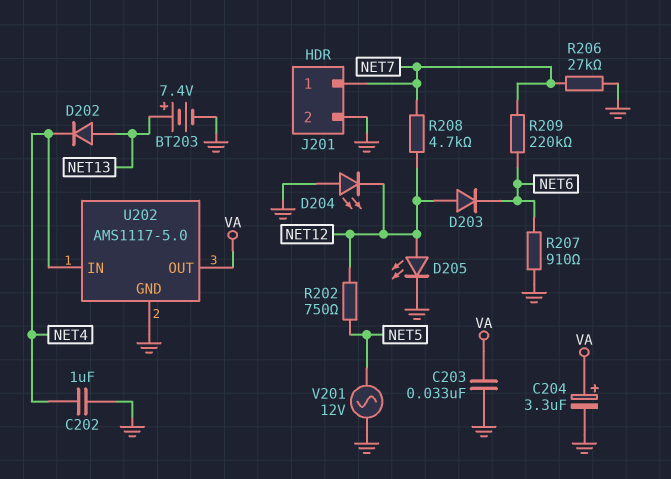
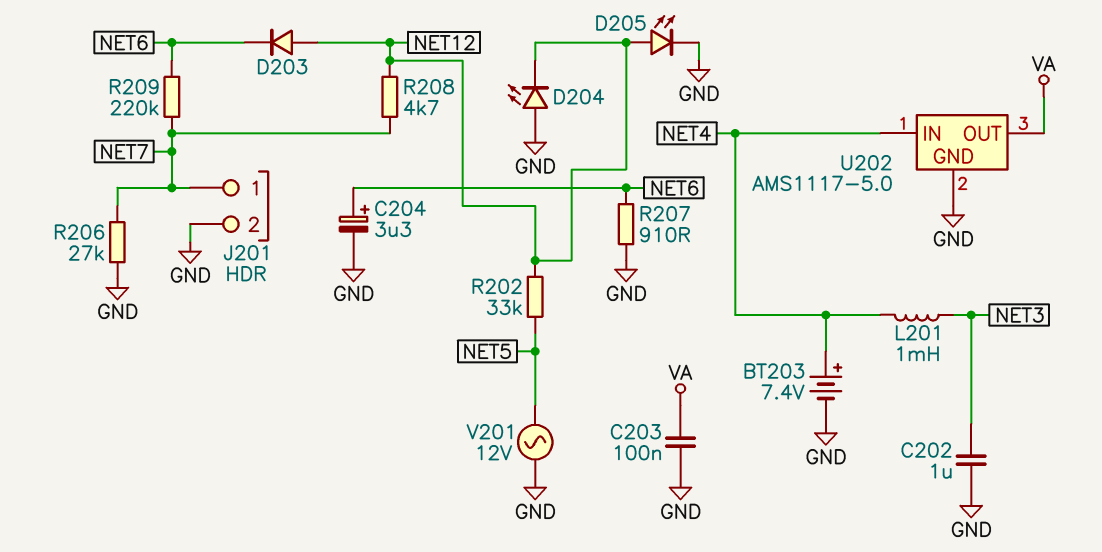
BT203: 7.4V (plus NET13, minus GND) -> 7.4V (plus NET4, minus GND)
C202: 1uF (GND, NET4) -> 1uF (GND, NET3)
C203: 33nF (GND, VA) -> 100nF (GND, VA)
C204: 3.3uF (plus VA, minus GND) -> 3.3uF (plus NET6, minus GND)
D202: diode (A NET13, K NET4) -> none
L201: none -> 1mH (NET3, NET4)
R202: 750 (NET5, NET12) -> 33k (NET5, NET12)

